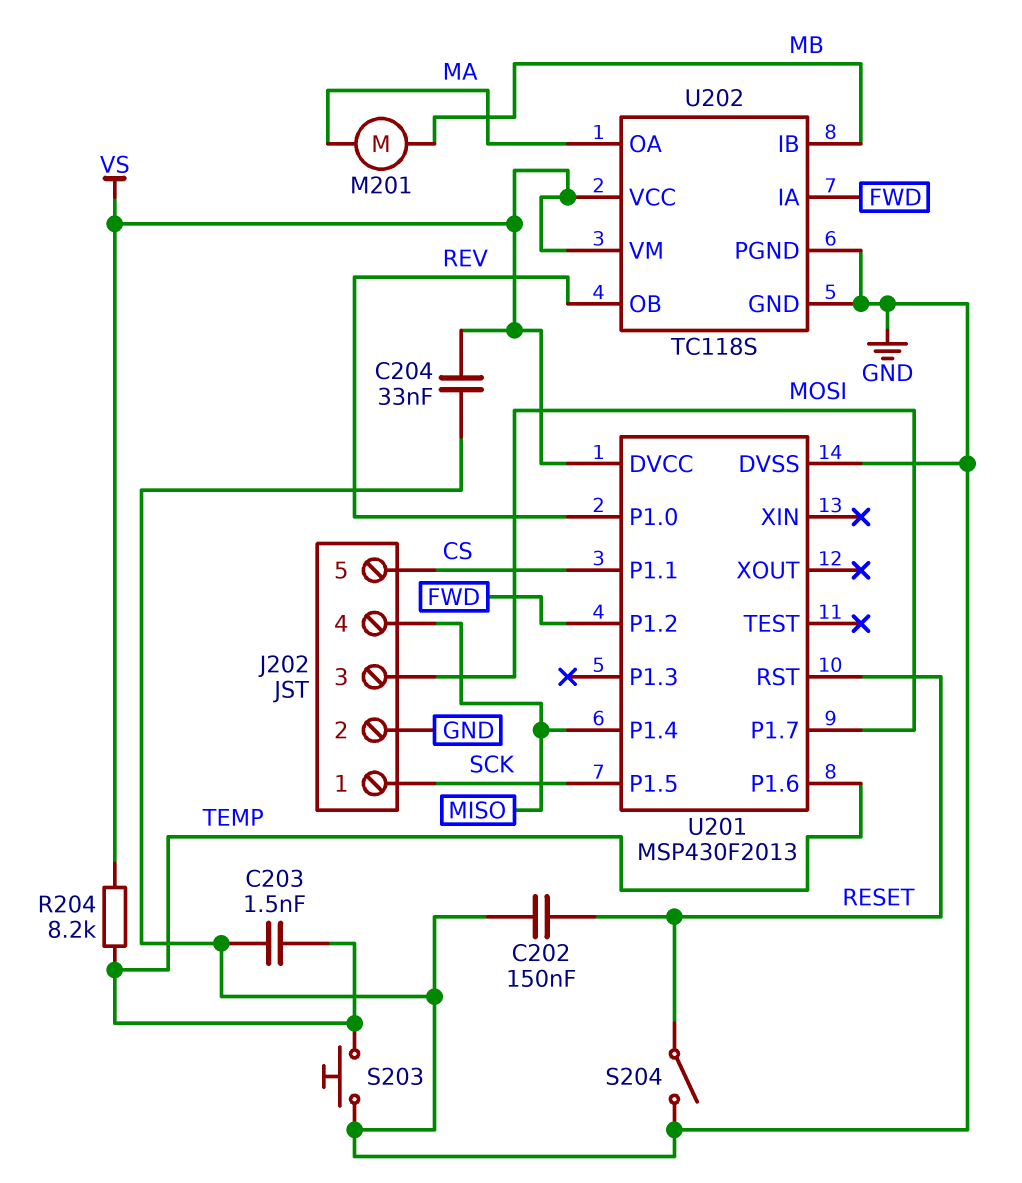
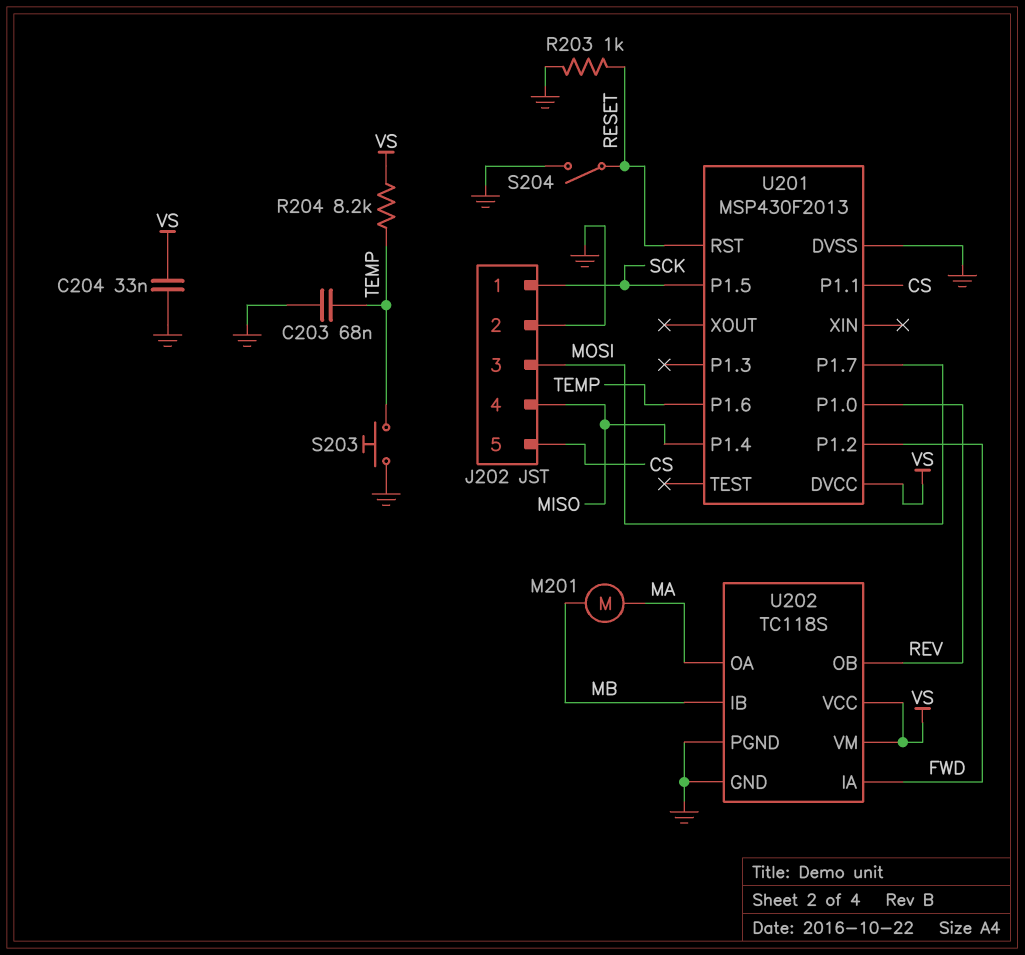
C202: 150nF (GND, RESET) -> none
C203: 1.5nF (GND, TEMP) -> 68nF (GND, TEMP)
R203: none -> 1k (GND, RESET)

